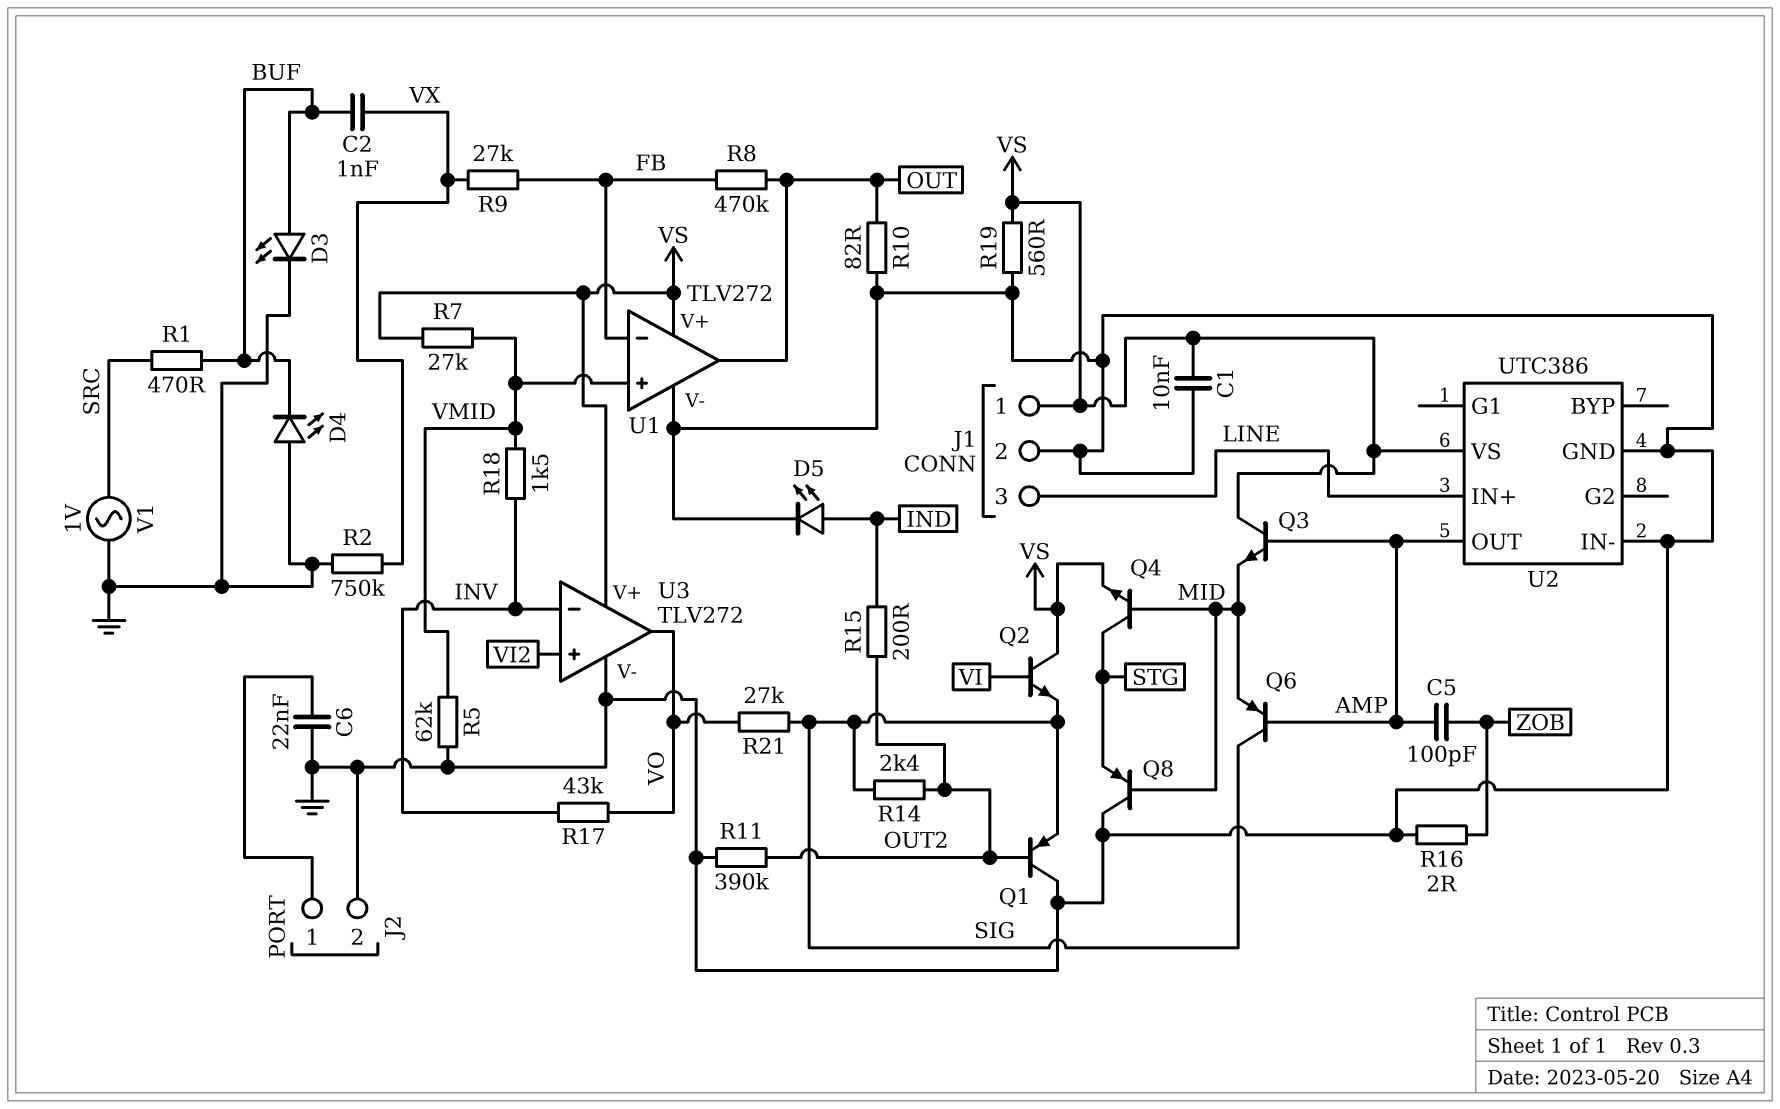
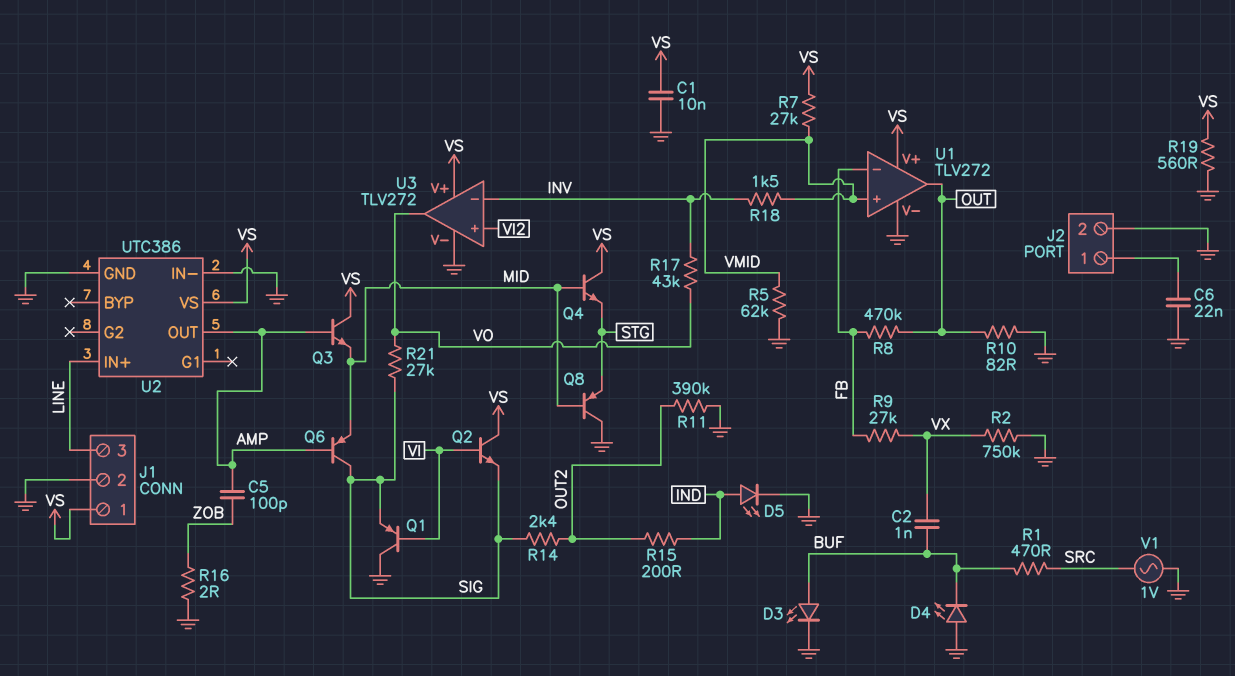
Q1: PNP (B OUT2, C GND, E SIG) -> PNP (B VI, C GND, E SIG)
Q4: NPN (B MID, C STG, E VS) -> NPN (B MID, C VS, E STG)

